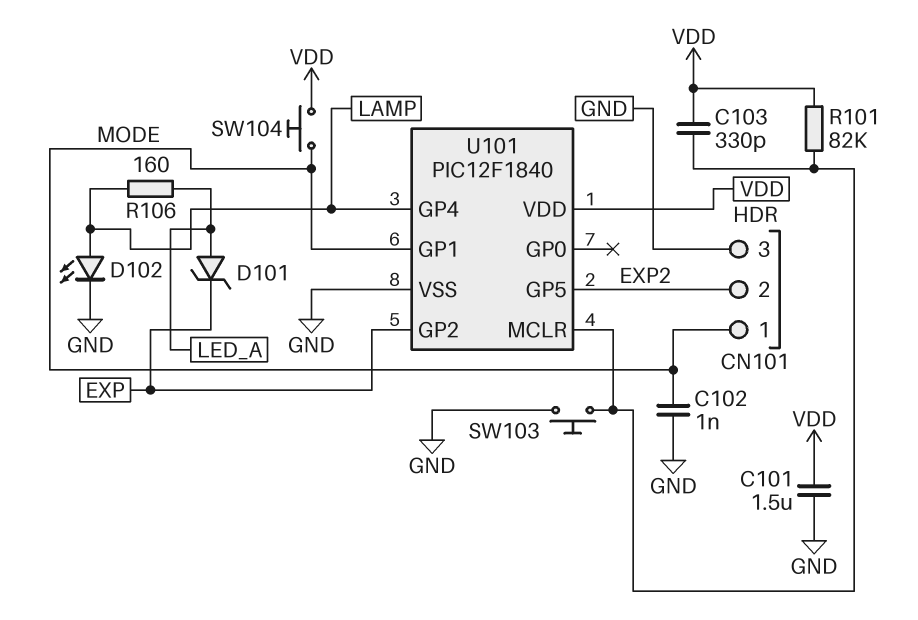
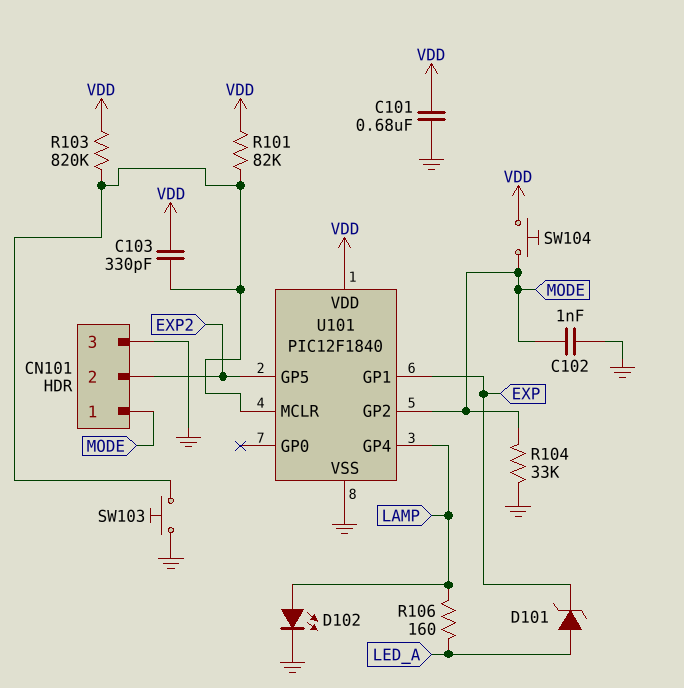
C101: 1.5uF (GND, VDD) -> 680nF (GND, VDD)
R103: none -> 820k (U101/MCLR, VDD)
R104: none -> 33k (GND, MODE)
U101 pin GP1: MODE -> EXP
U101 pin GP2: EXP -> MODE

